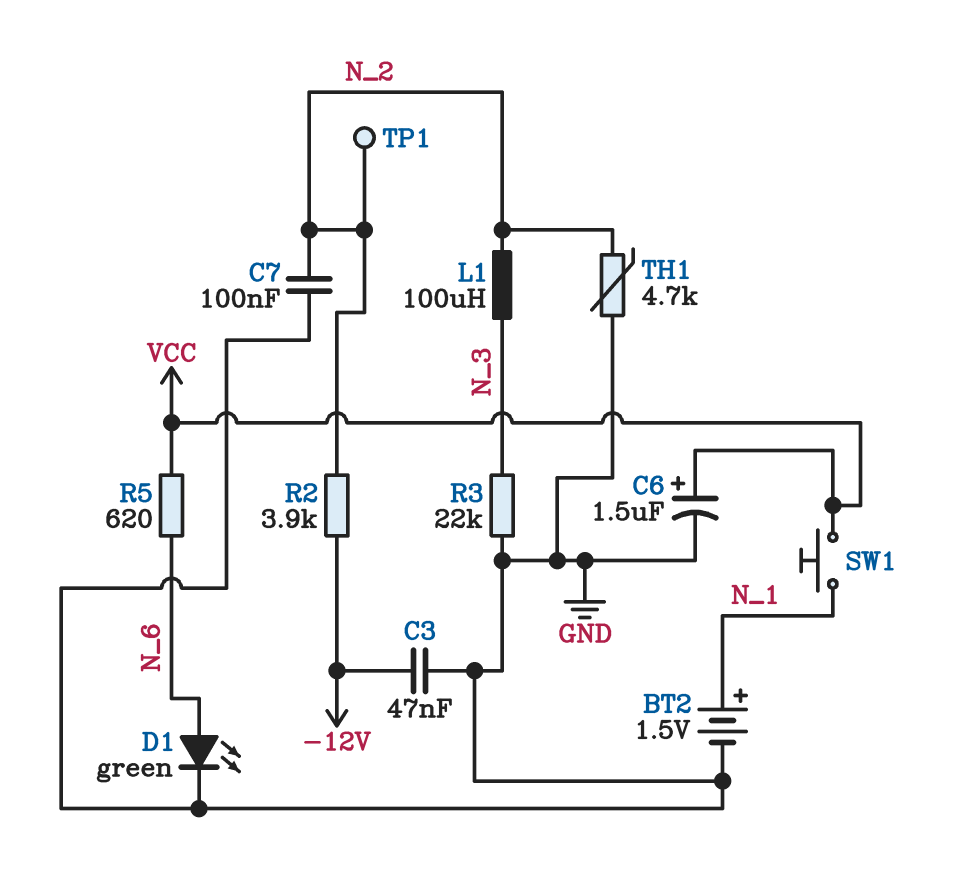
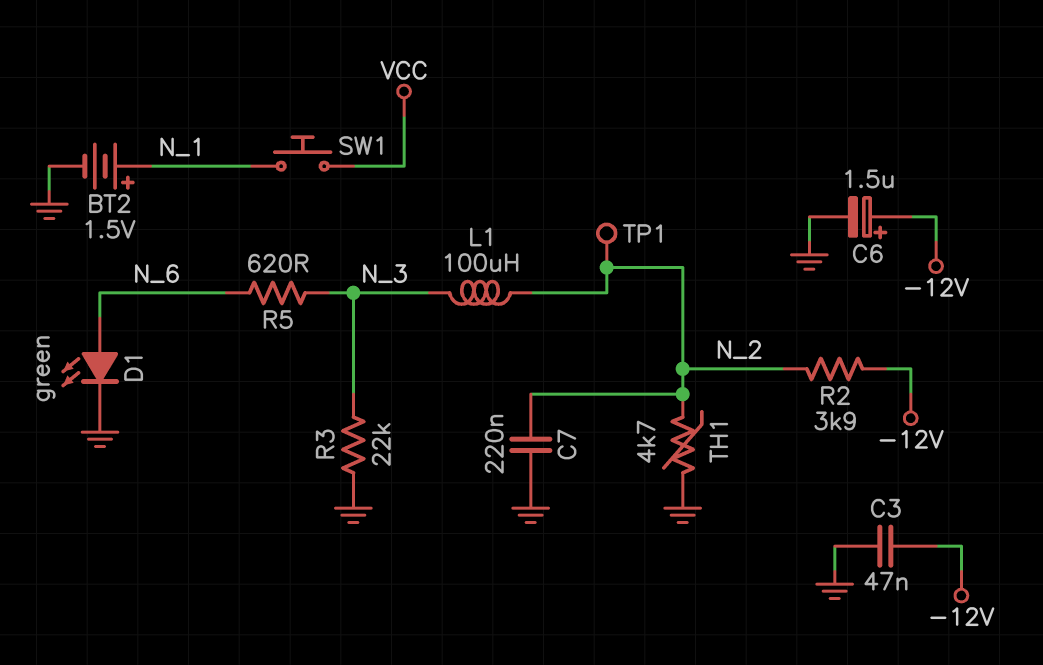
C6: 1.5uF (plus VCC, minus GND) -> 1.5uF (plus -12V, minus GND)
C7: 100nF (GND, N_2) -> 220nF (GND, N_2)
R5: 620 (N_6, VCC) -> 620 (N_3, N_6)

